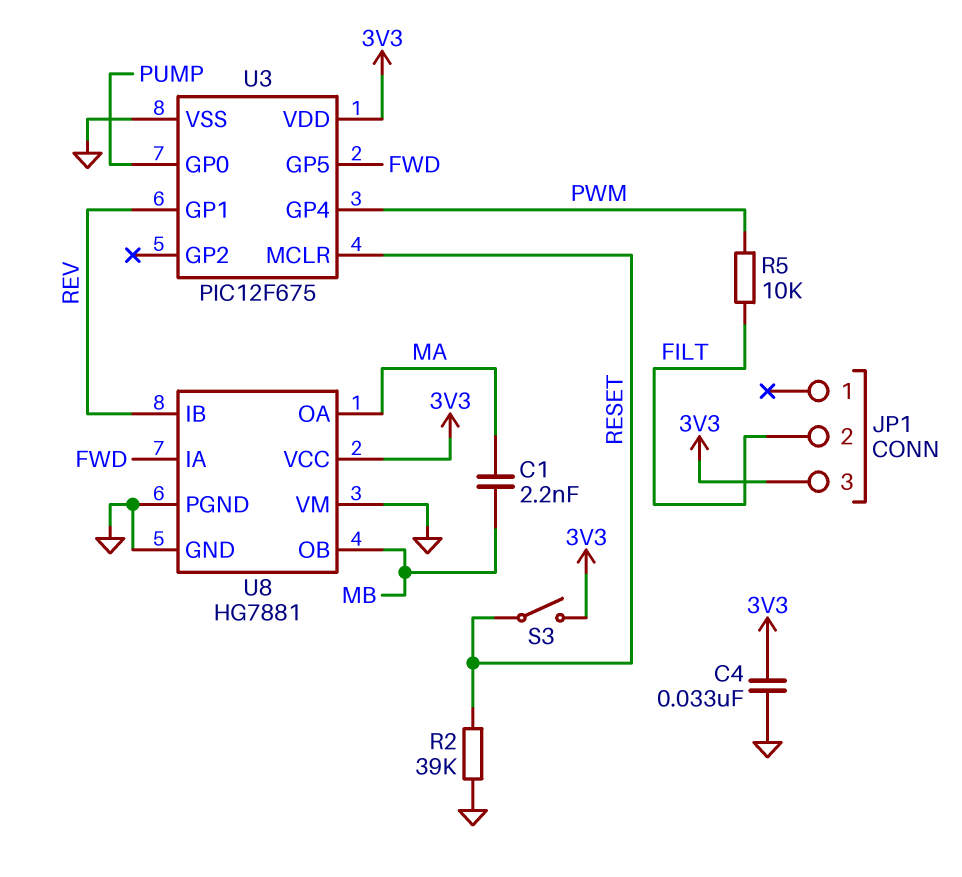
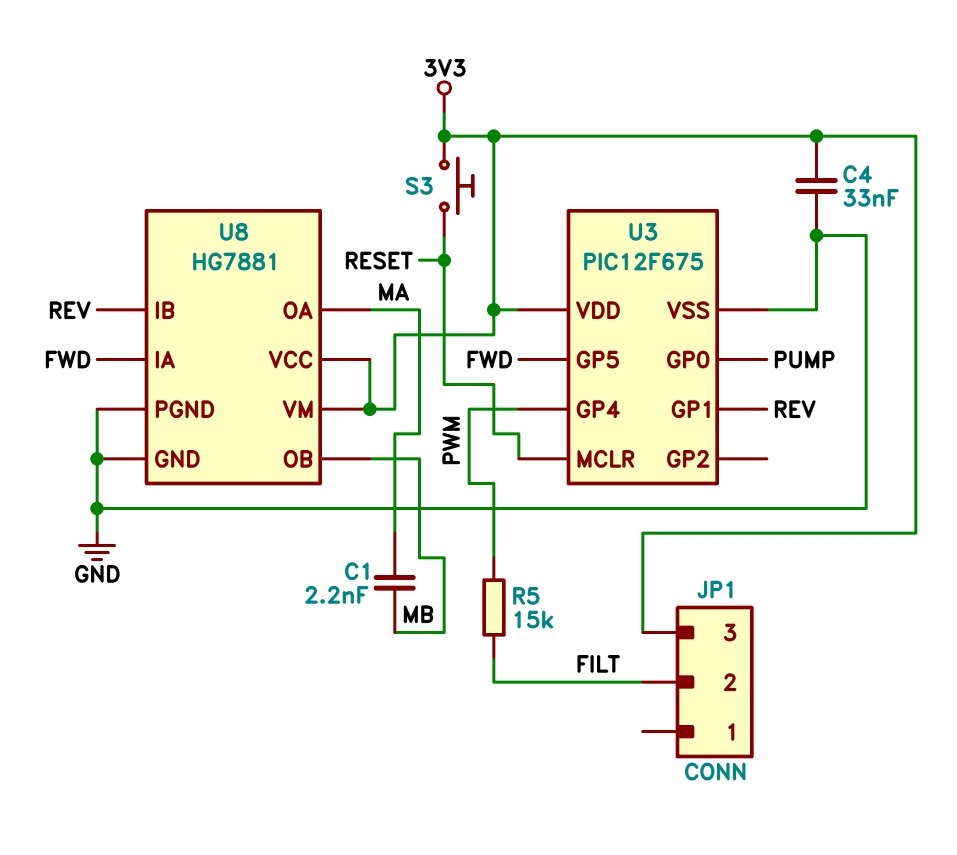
R2: 39k (GND, RESET) -> none
R5: 10k (FILT, PWM) -> 15k (FILT, PWM)
S3: switch (3V3, RESET) -> button (3V3, RESET)
U8 pin VM: GND -> 3V3

